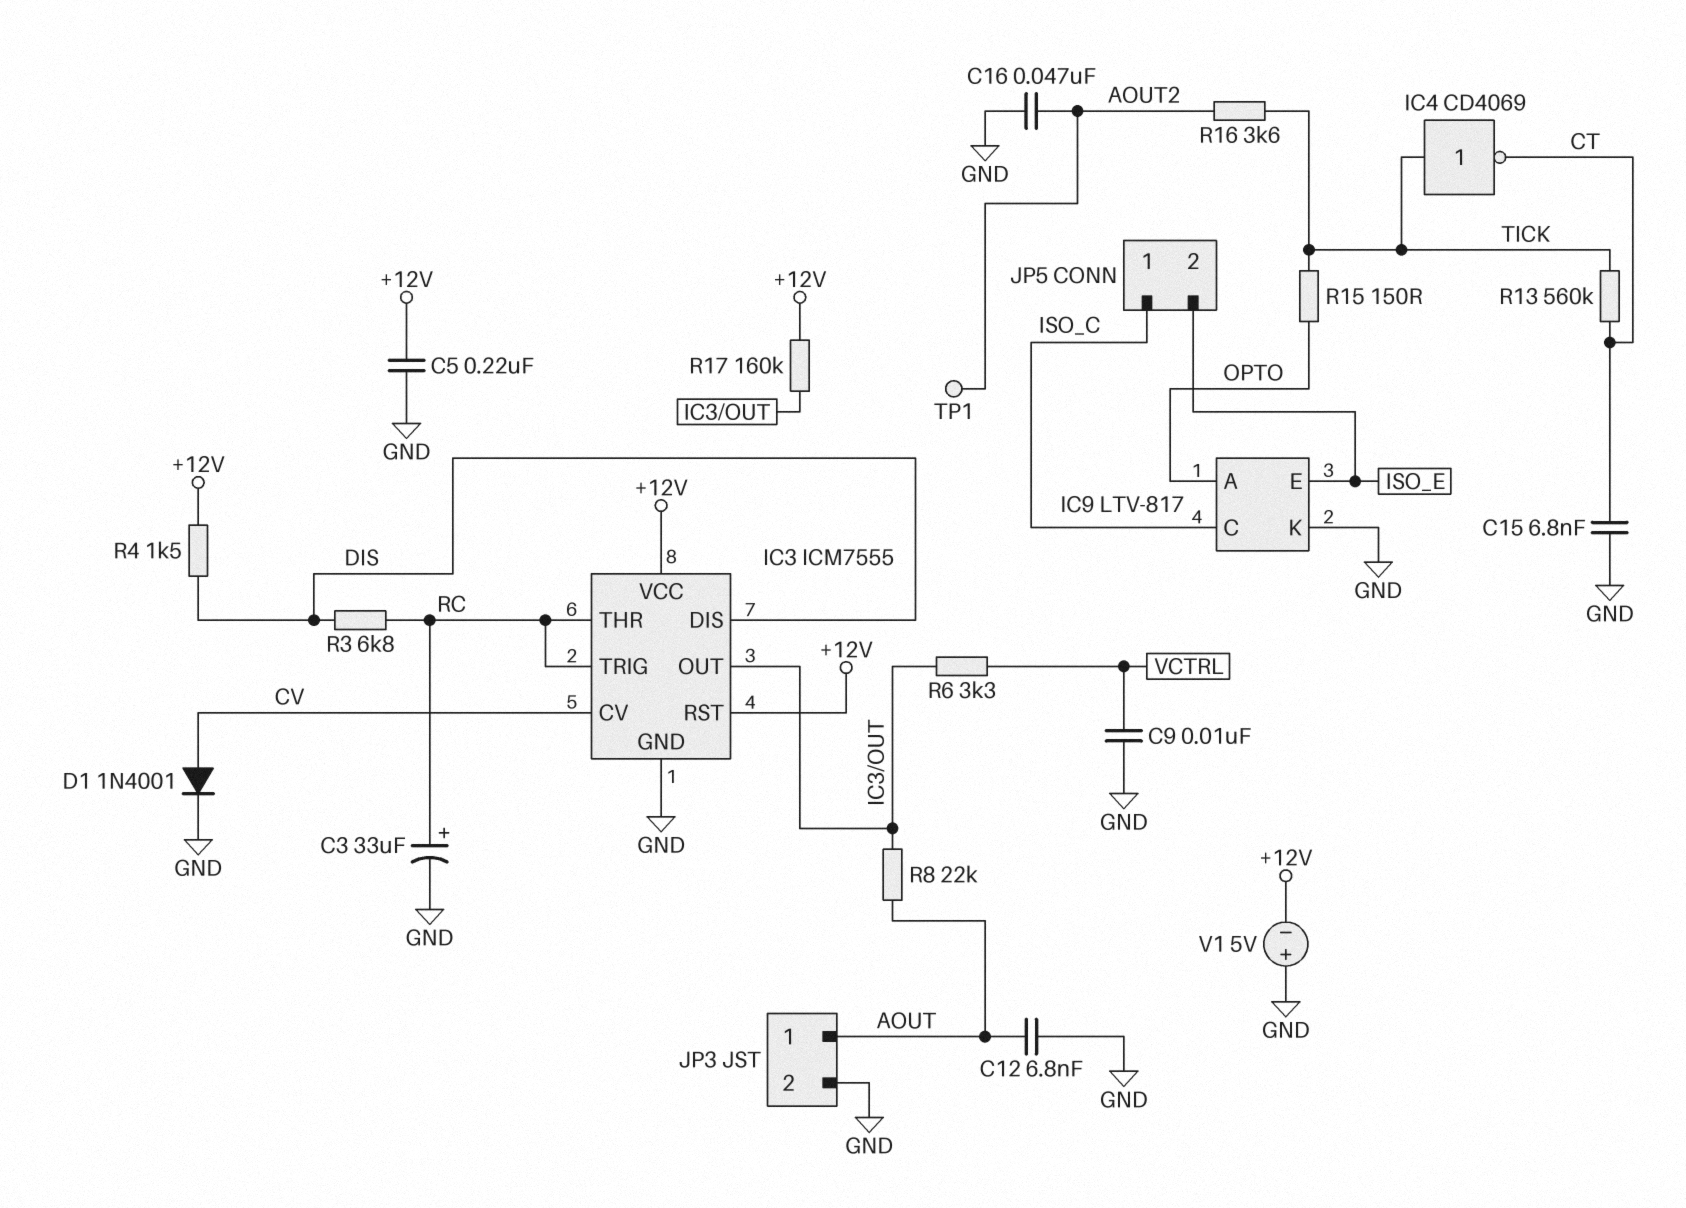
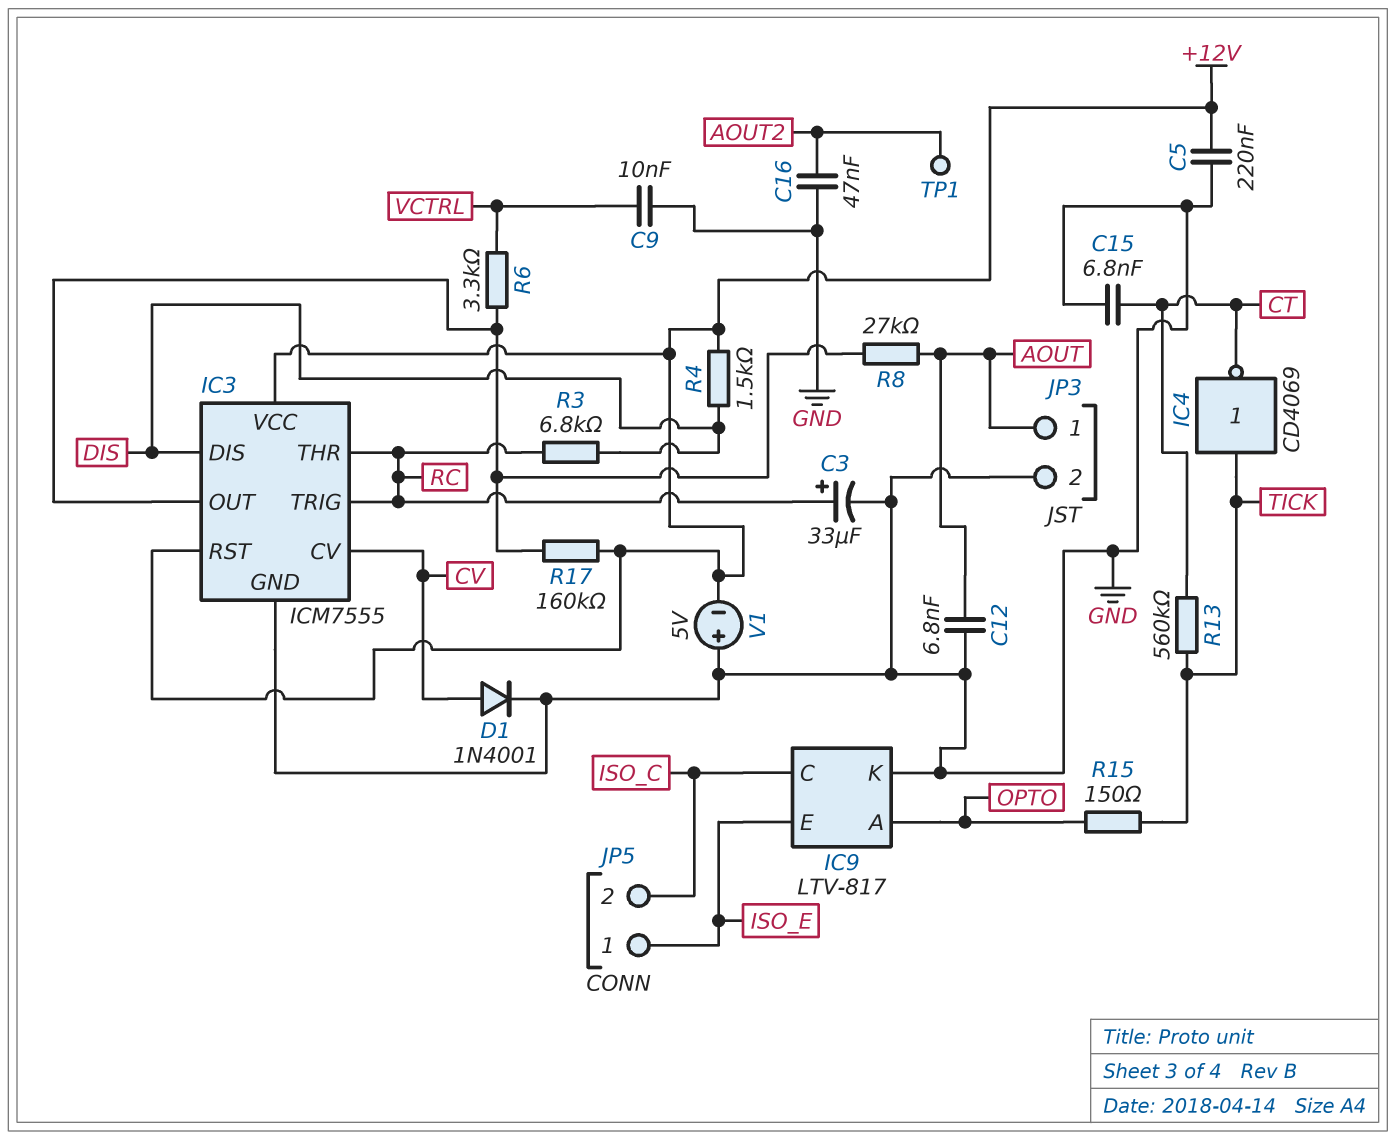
JP5 pin 1: ISO_C -> ISO_E
JP5 pin 2: ISO_E -> ISO_C
R8: 22k (AOUT, IC3/OUT) -> 27k (AOUT, IC3/OUT)
R16: 3.6k (AOUT2, TICK) -> none

